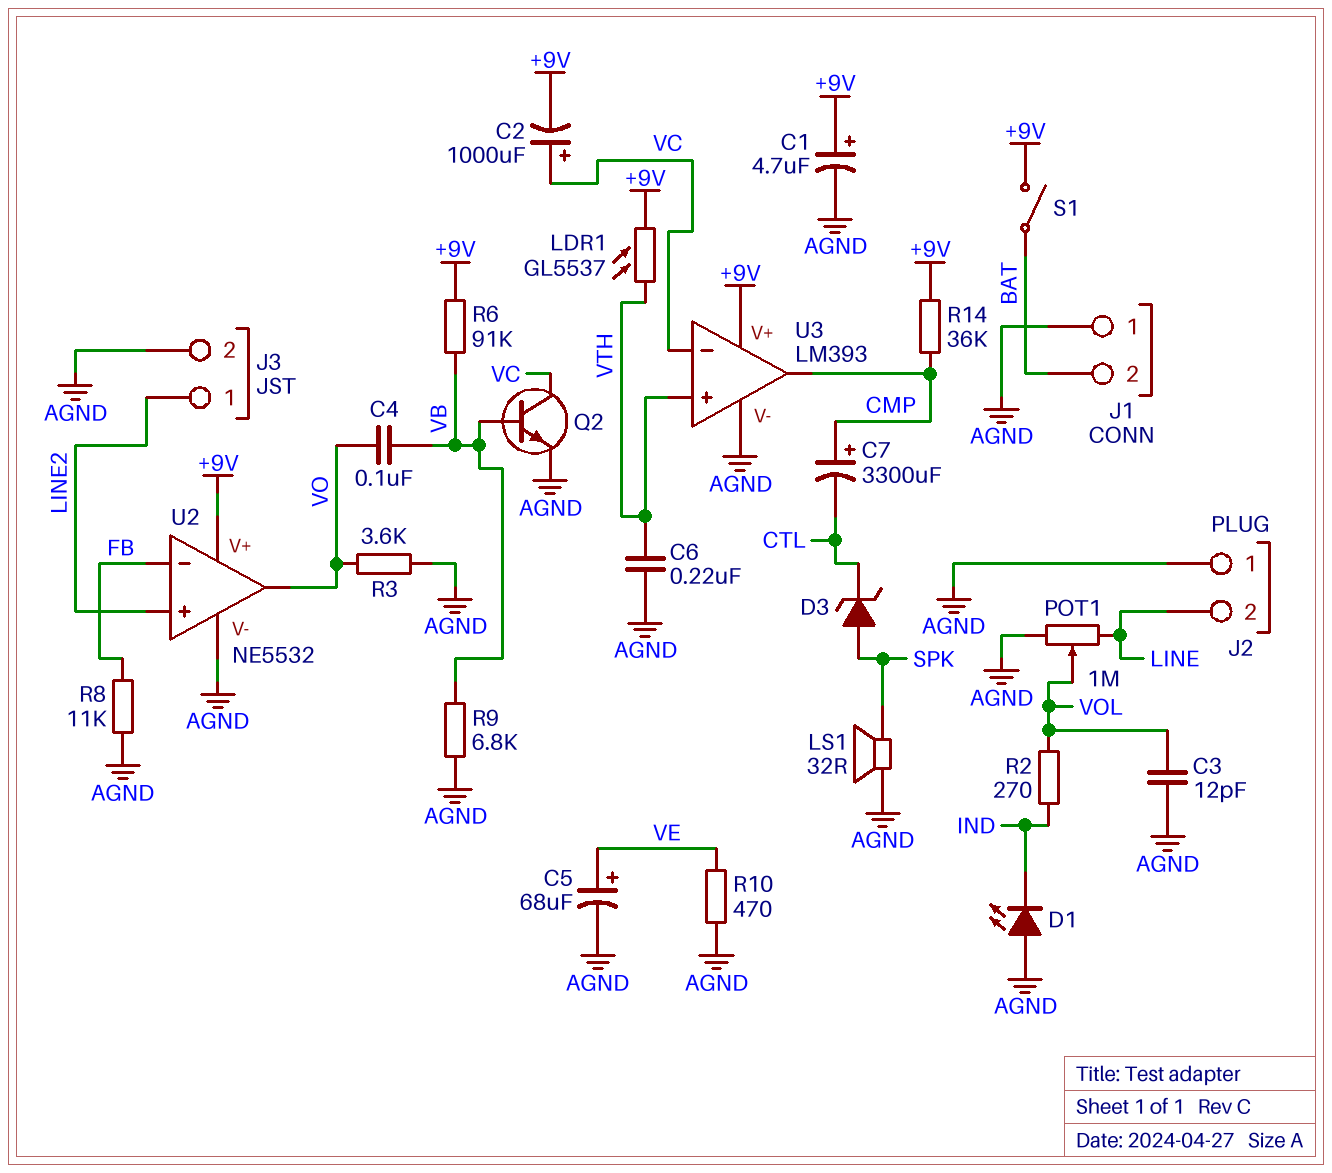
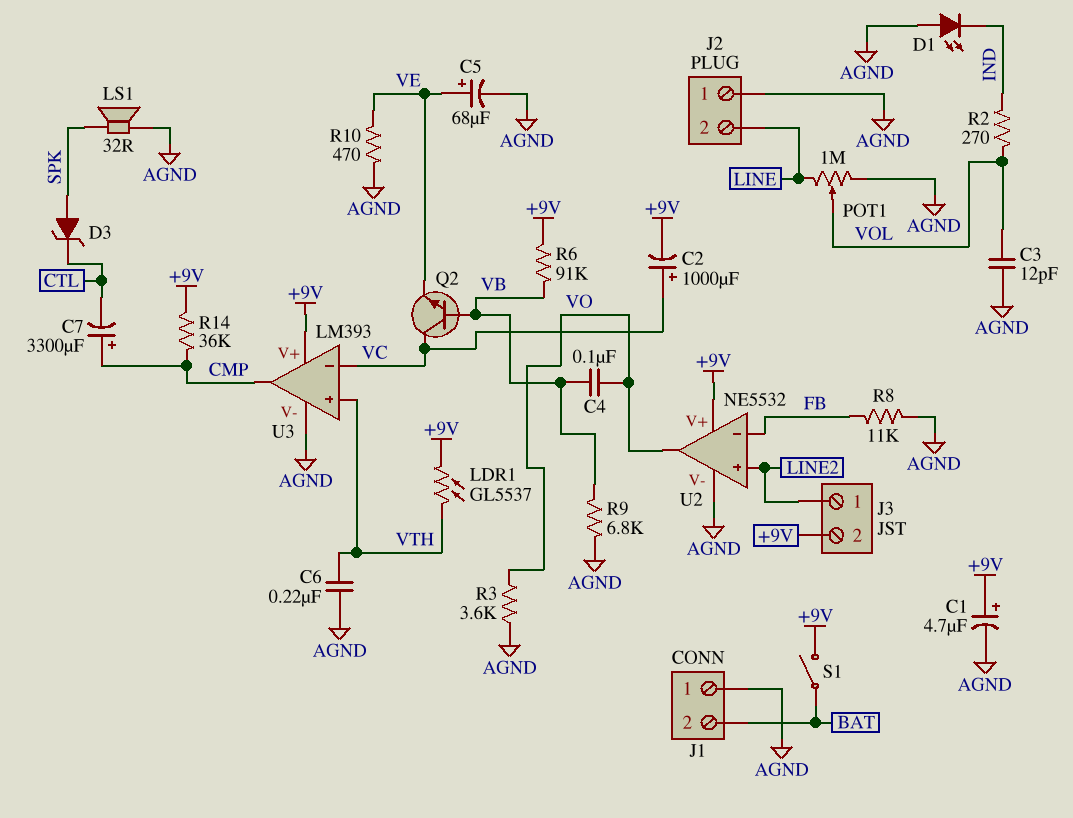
J3 pin 2: AGND -> +9V
Q2: NPN (B VB, C VC, E AGND) -> NPN (B VB, C VC, E VE)

